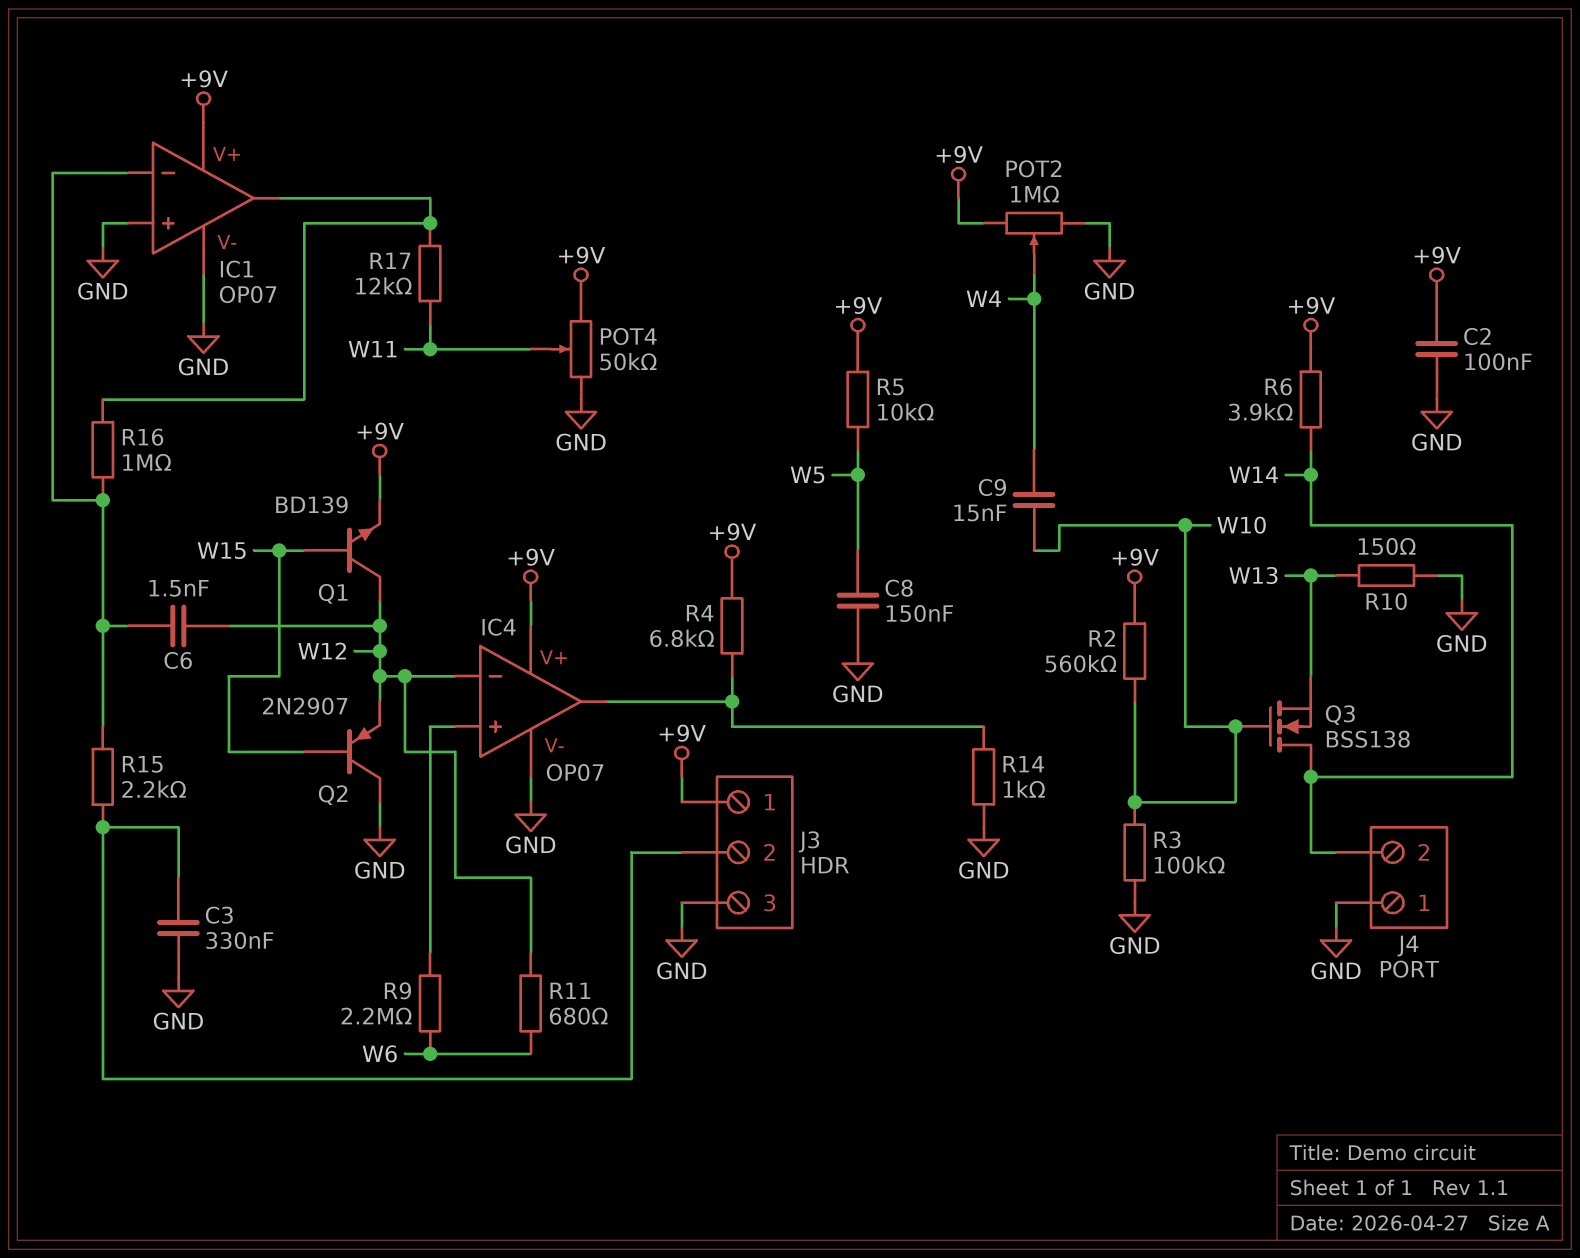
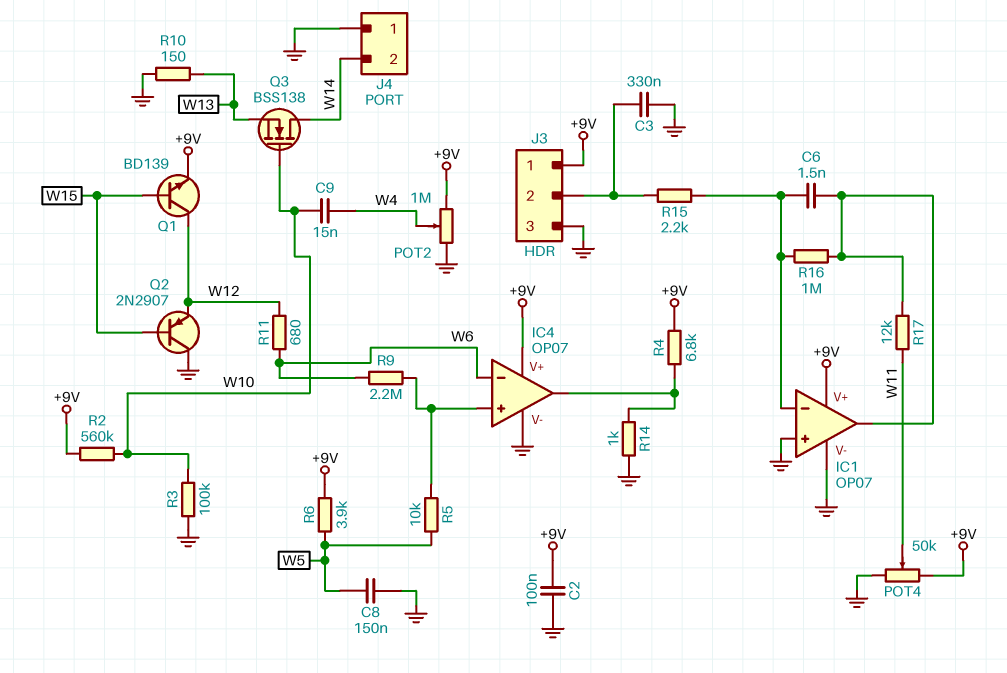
C6: 1.5nF (IC1/in-, W12) -> 1.5nF (IC1/in-, IC1/out)
IC4 pin in-: W12 -> W6
R5: 10k (+9V, W5) -> 10k (IC4/in+, W5)
R6: 3.9k (+9V, W14) -> 3.9k (+9V, W5)

